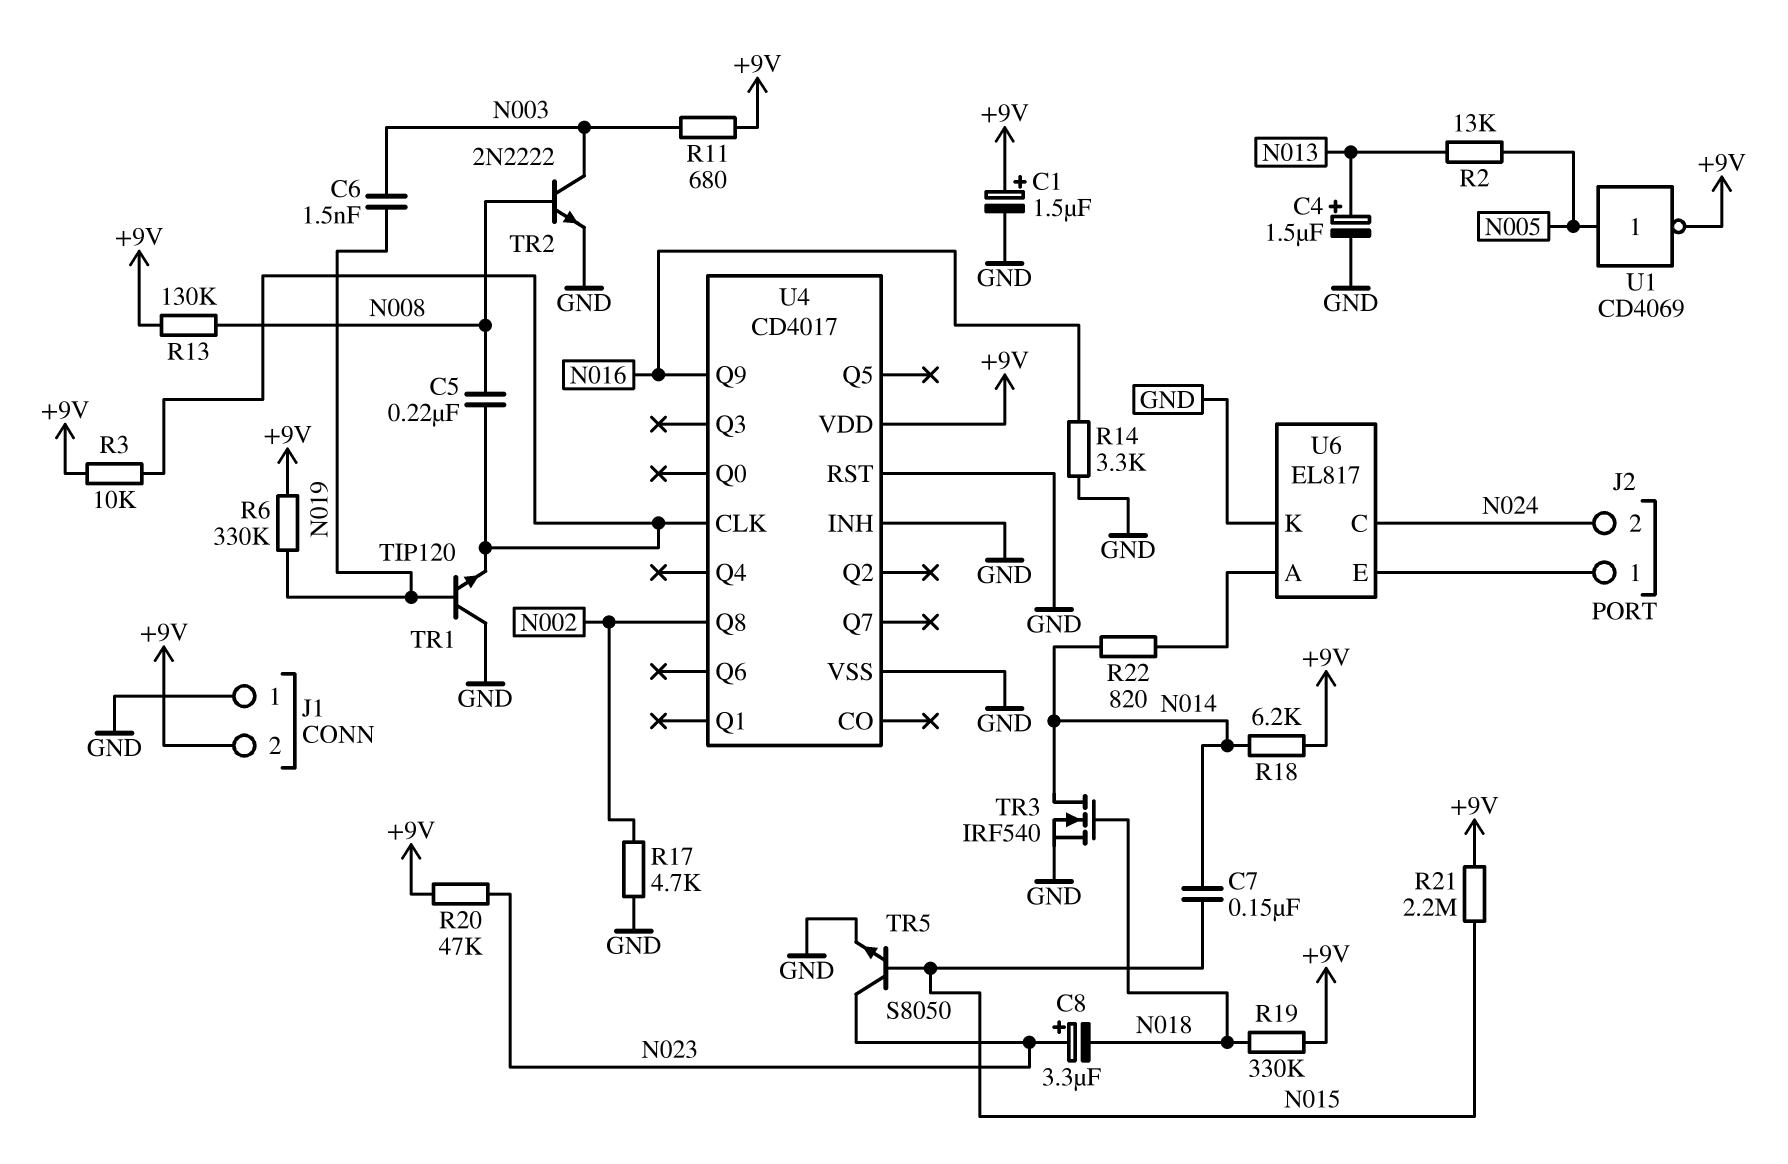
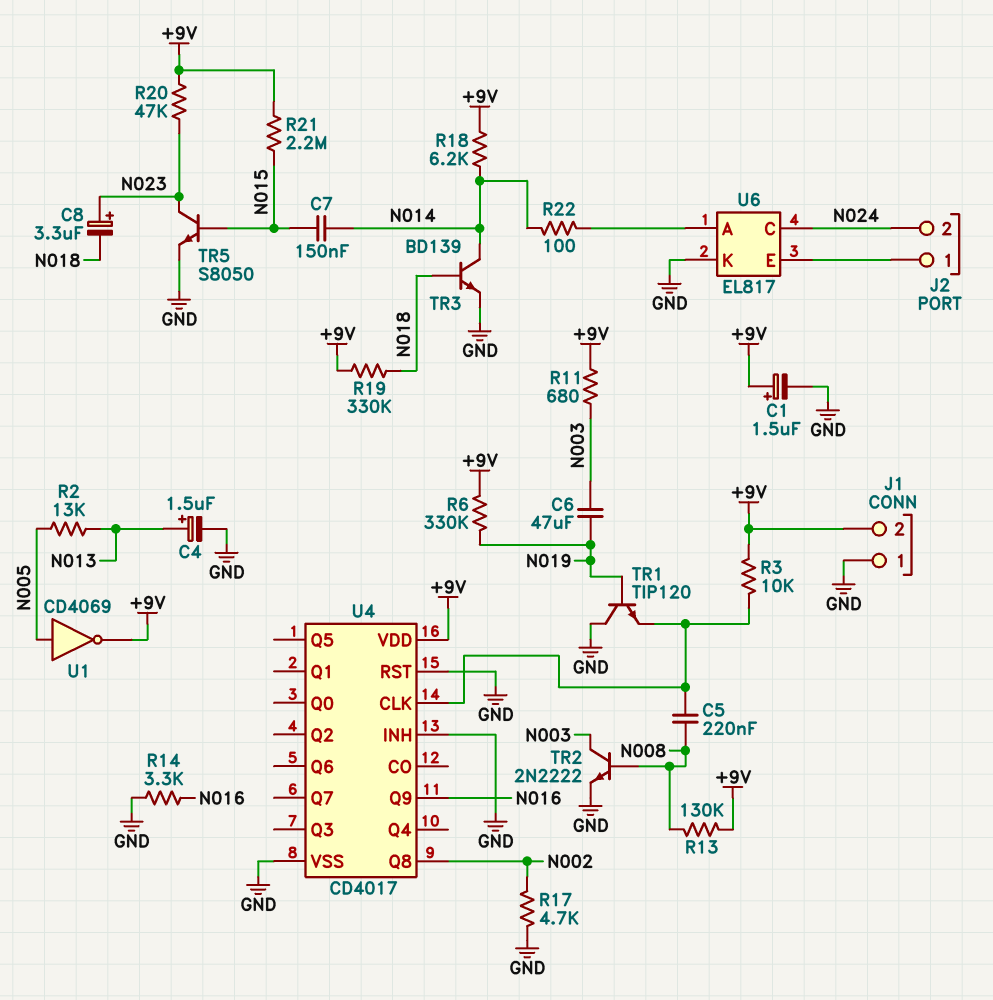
C6: 1.5nF (N003, N019) -> 47uF (N003, N019)
R22: 820 (N014, U6/A) -> 100 (N014, U6/A)
TR3: NMOS IRF540 (G N018, D N014, S GND) -> NPN BD139 (B N018, C N014, E GND)

